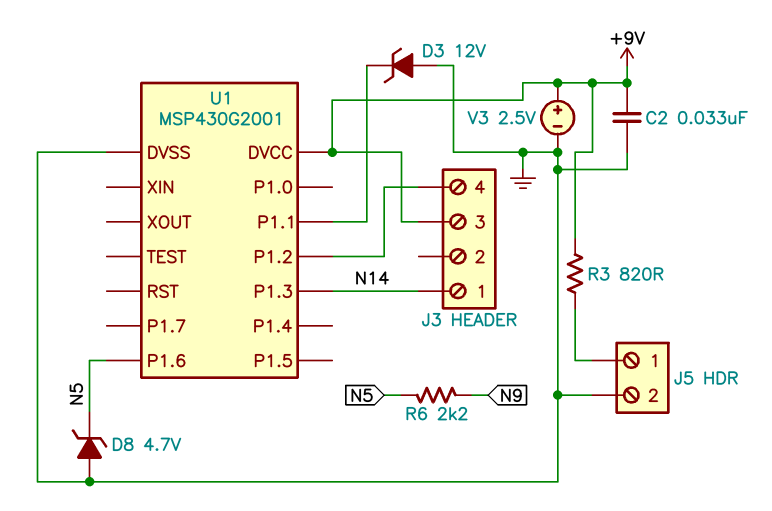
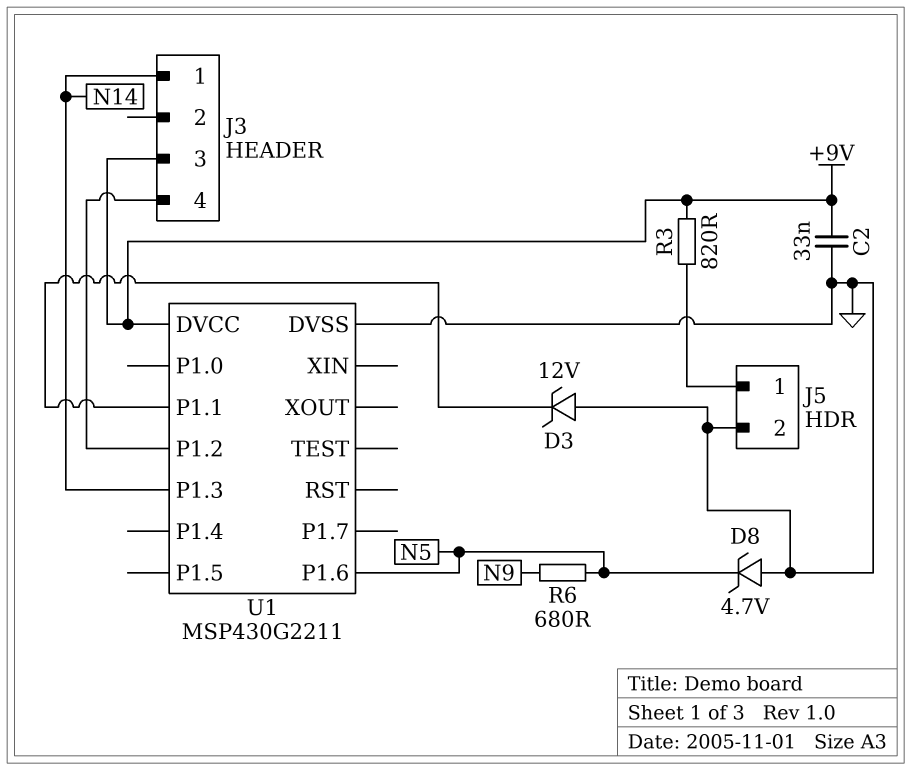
R6: 2.2k (N5, N9) -> 680 (N5, N9)
U1: MSP430G2001 -> MSP430G2211
V3: 2.5V (plus +9V, minus GND) -> none

